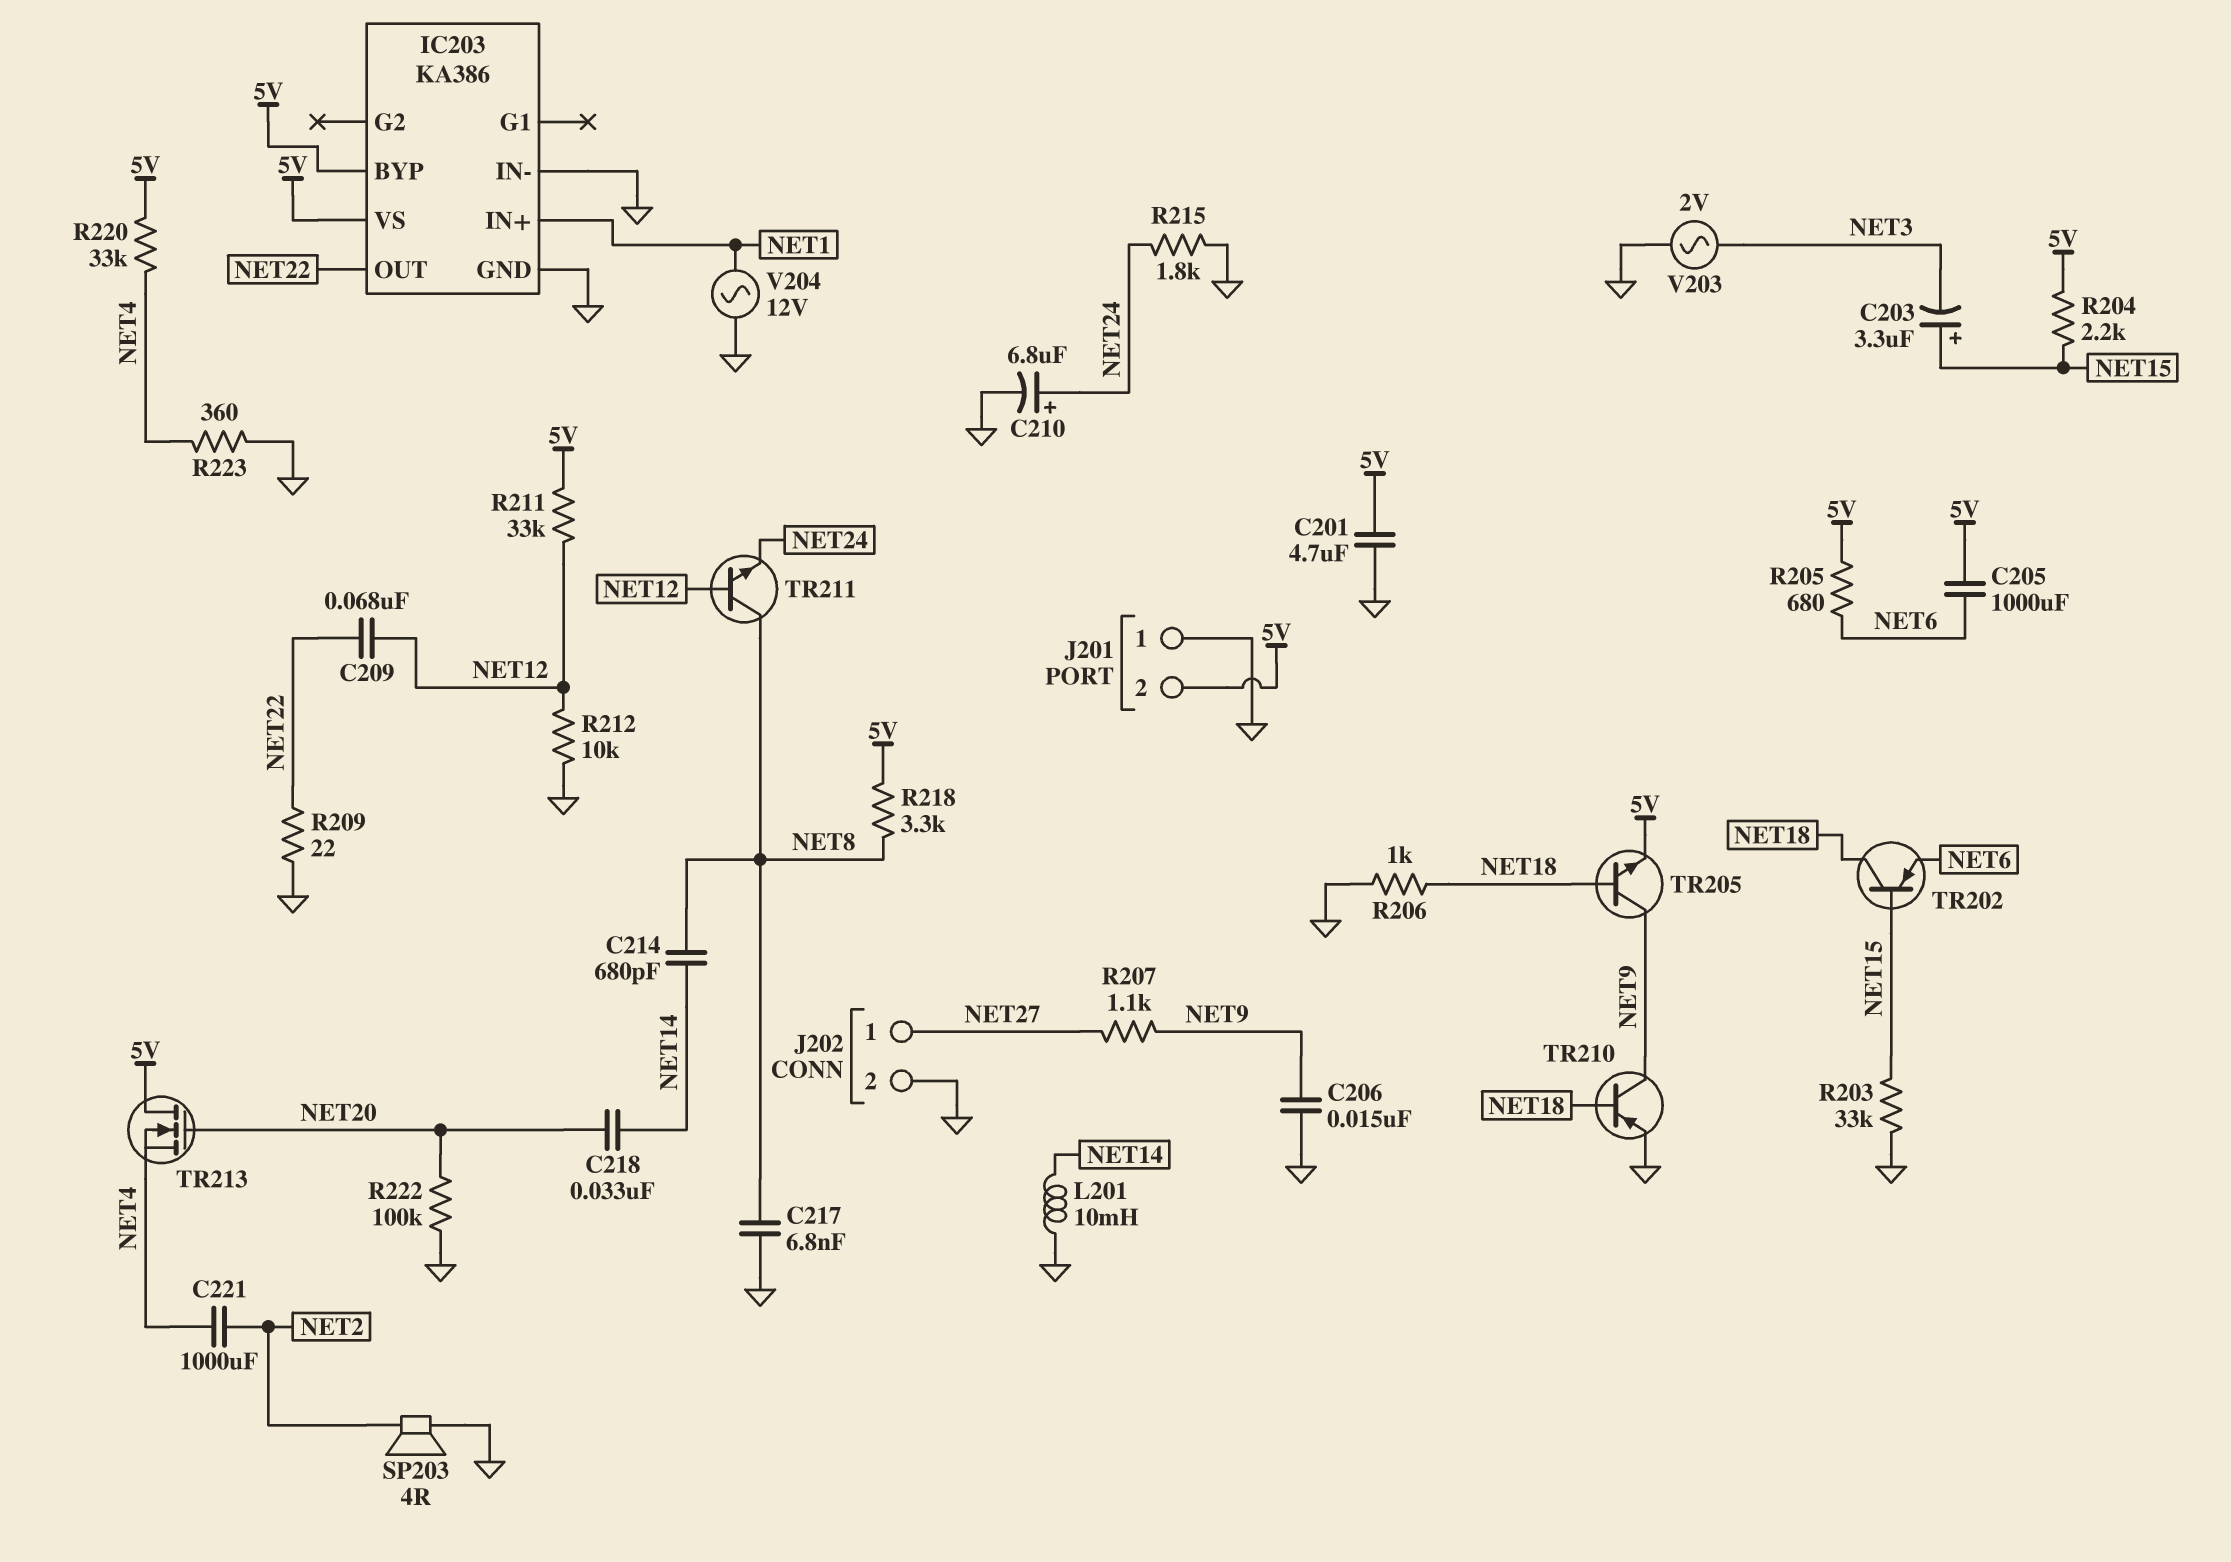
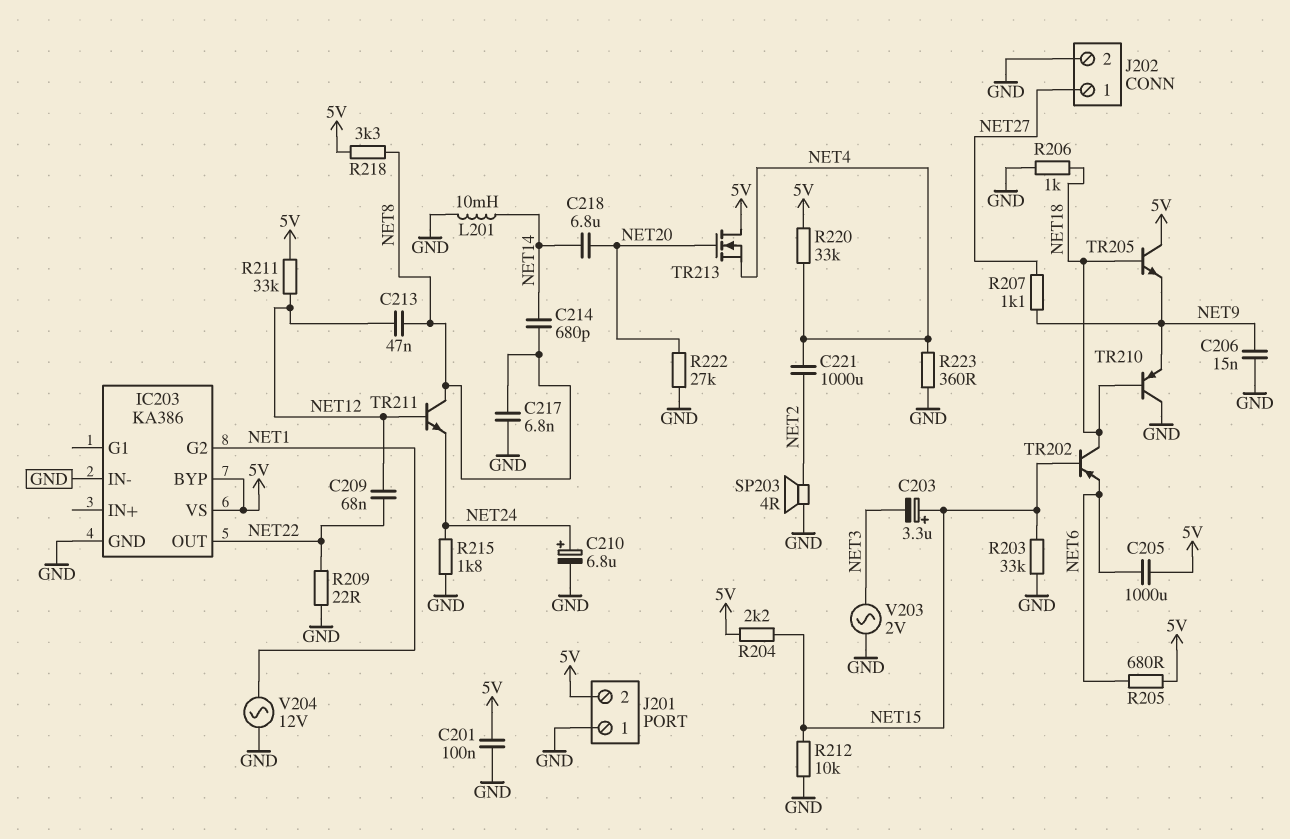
C201: 4.7uF (5V, GND) -> 100nF (5V, GND)
C213: none -> 47nF (NET8, NET12)
C218: 33nF (NET14, NET20) -> 6.8uF (NET14, NET20)
IC203 pin G2: none -> NET1
IC203 pin IN+: NET1 -> none
R212: 10k (GND, NET12) -> 10k (GND, NET15)
R222: 100k (GND, NET20) -> 27k (GND, NET20)
TR205: NPN (B NET18, C NET9, E 5V) -> NPN (B NET18, C 5V, E NET9)
TR210: PNP (B NET18, C NET9, E GND) -> PNP (B NET18, C GND, E NET9)

